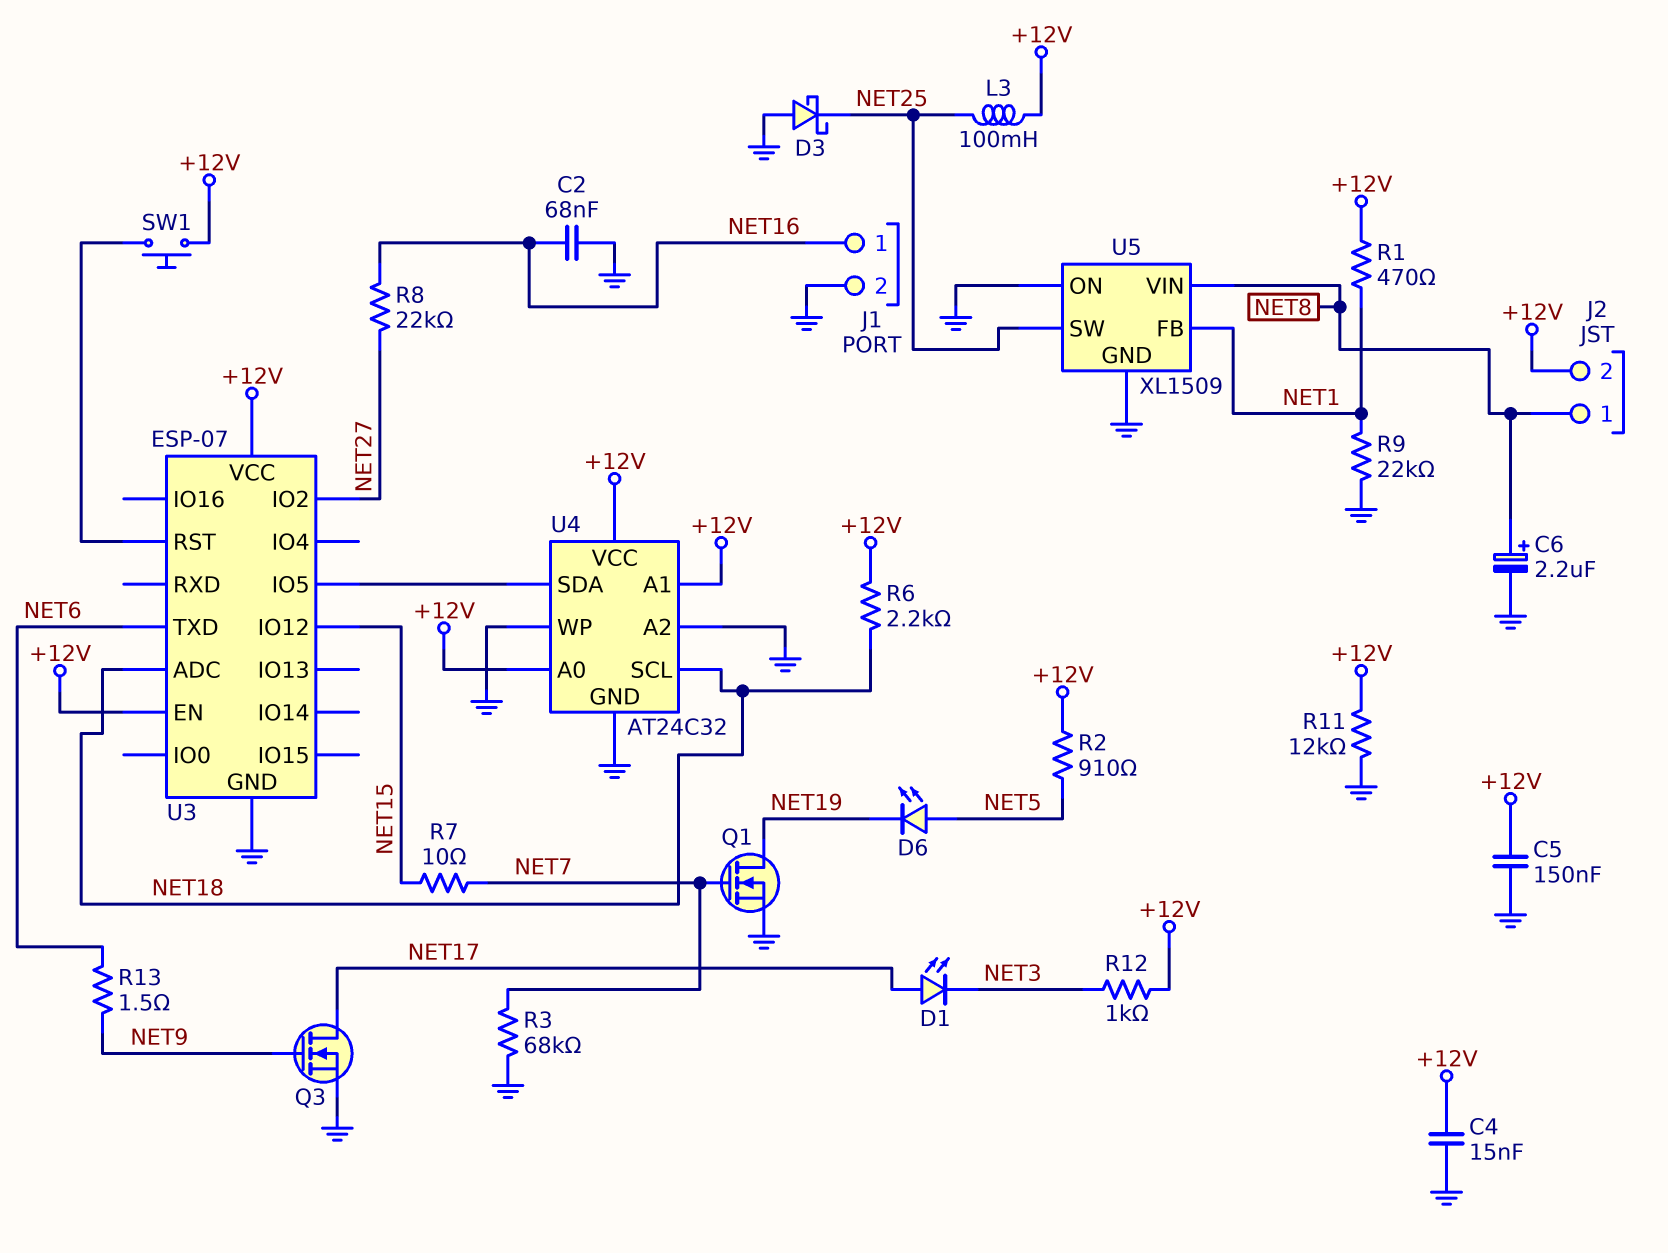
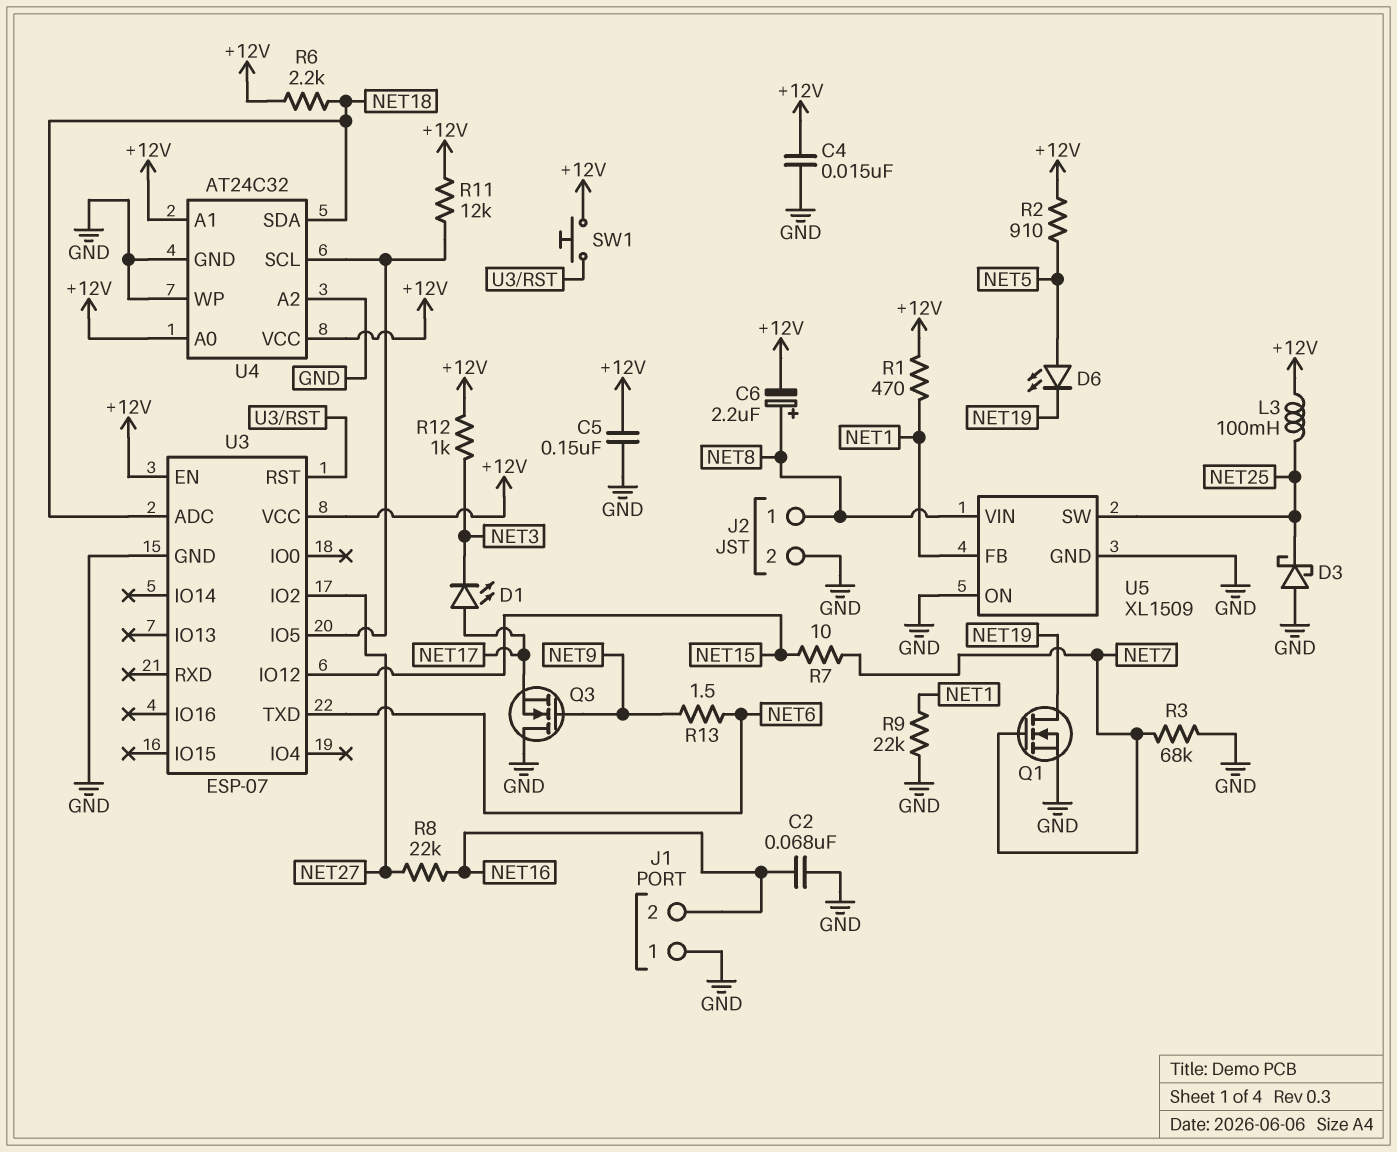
C6: 2.2uF (plus NET8, minus GND) -> 2.2uF (plus NET8, minus +12V)
J1 pin 1: NET16 -> GND
J1 pin 2: GND -> NET16
J2 pin 2: +12V -> GND
Q3: NMOS (G NET9, D NET17, S GND) -> NMOS (G NET9, D GND, S NET17)
R11: 12k (+12V, GND) -> 12k (+12V, U3/IO5)
U4 pin SCL: NET18 -> U3/IO5
U4 pin SDA: U3/IO5 -> NET18

